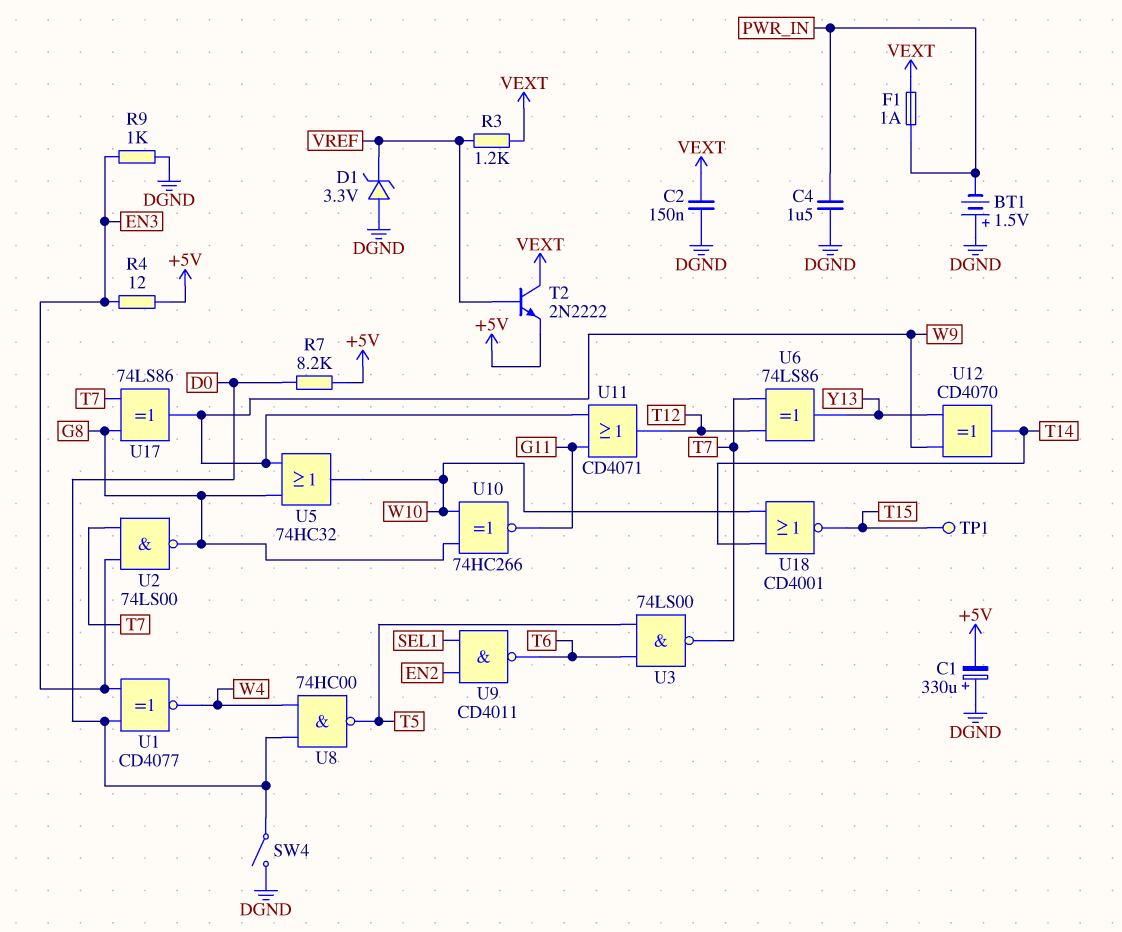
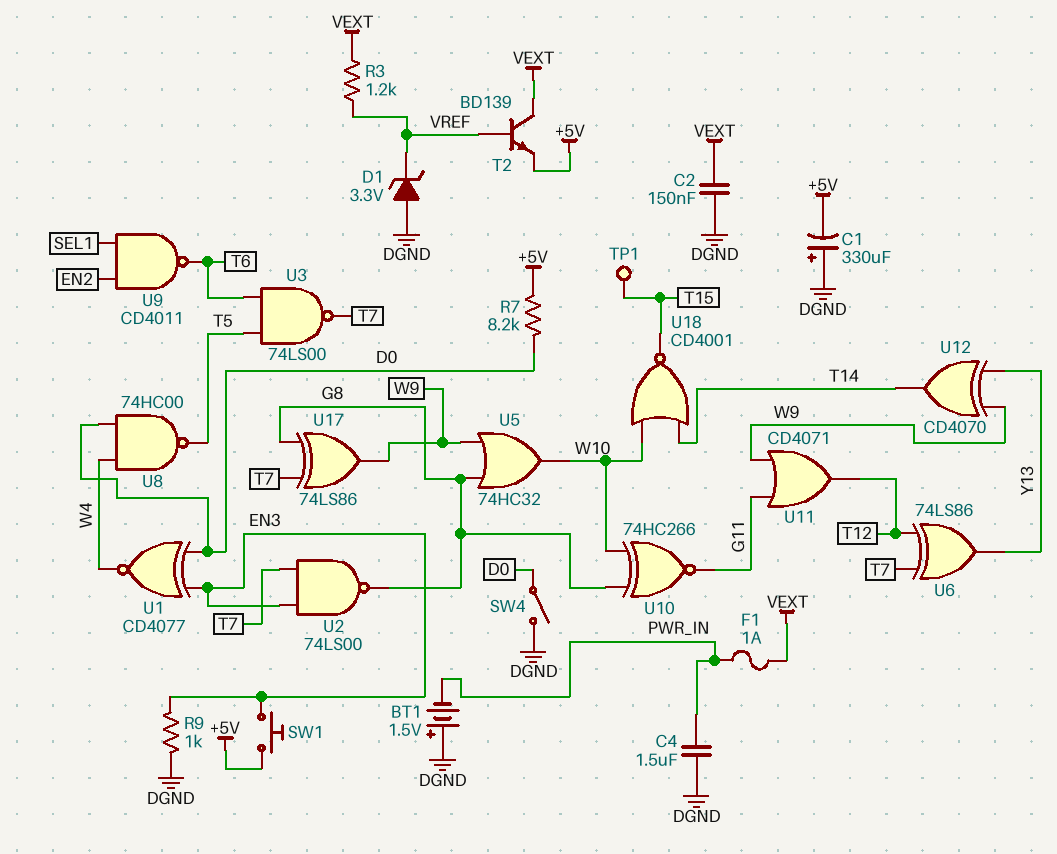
R4: 12 (+5V, EN3) -> none
SW1: none -> button (+5V, EN3)
T2: NPN 2N2222 (B VREF, C VEXT, E +5V) -> NPN BD139 (B VREF, C VEXT, E +5V)

